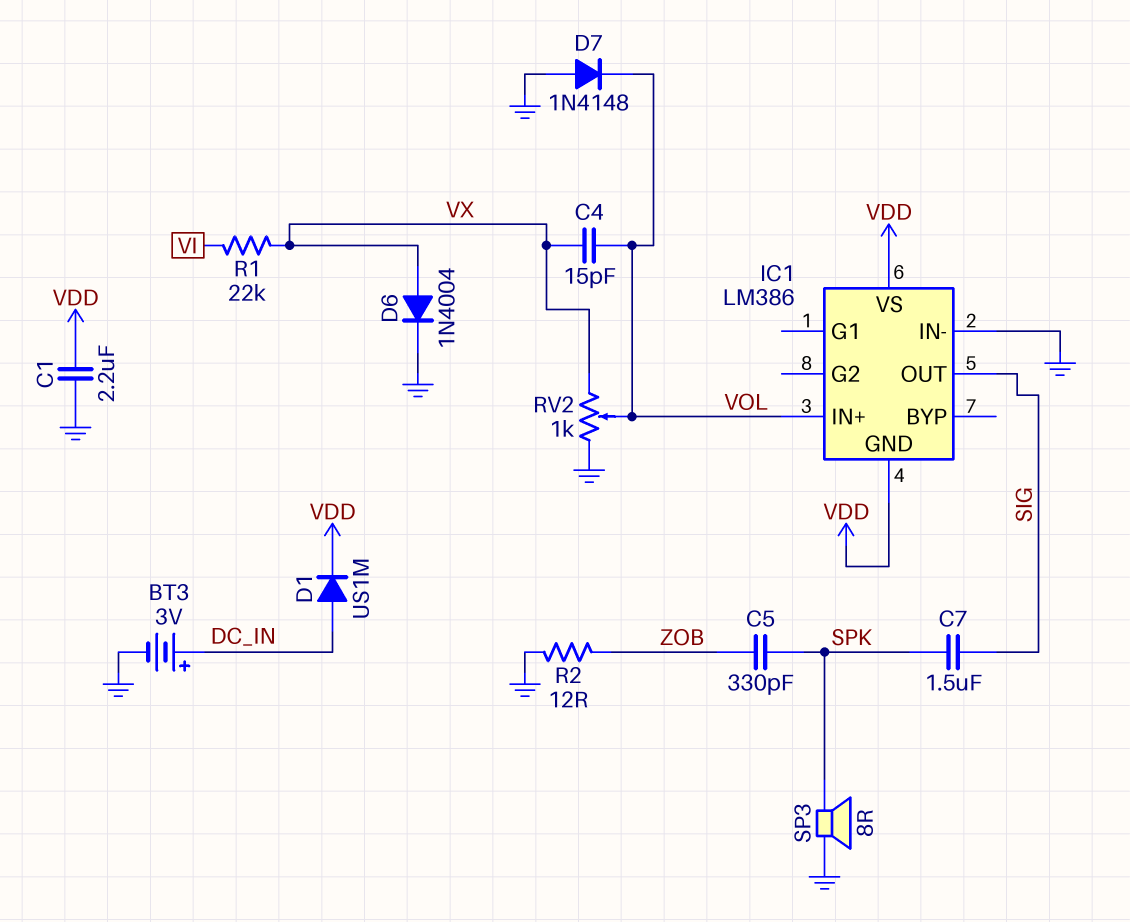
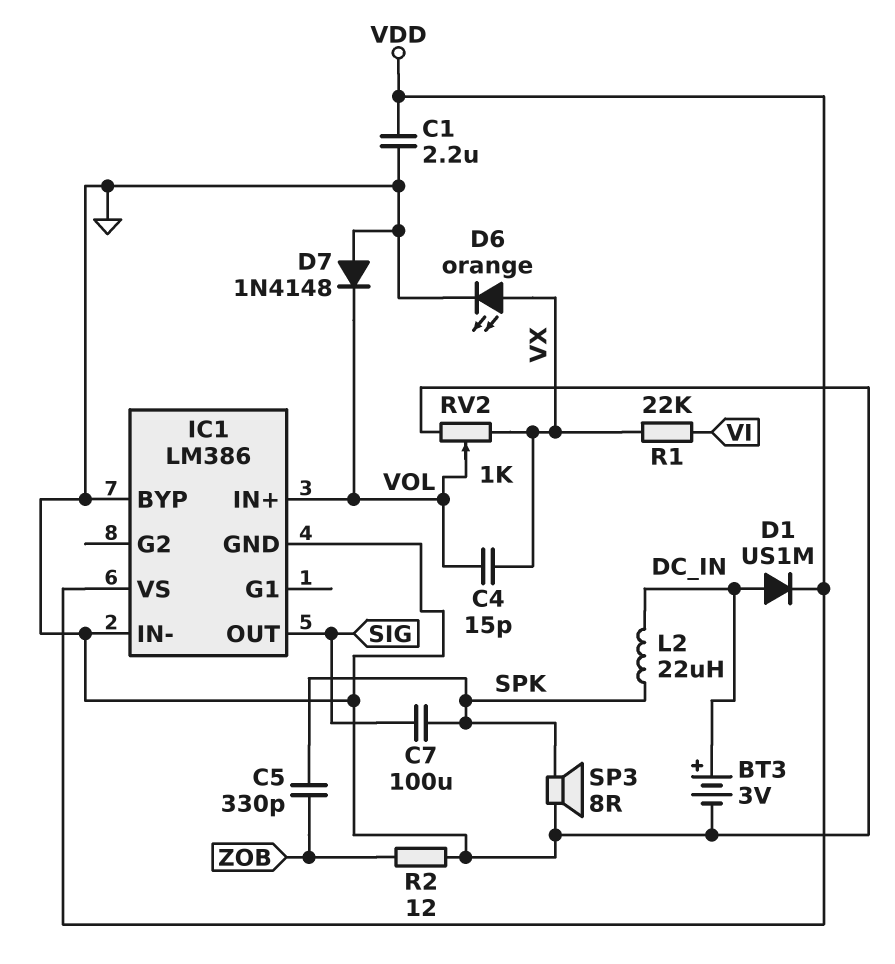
C7: 1.5uF (SIG, SPK) -> 100uF (SIG, SPK)
D6: diode 1N4004 (A VX, K GND) -> LED orange (A VX, K GND)
IC1 pin BYP: none -> GND
IC1 pin GND: VDD -> GND
L2: none -> 22uH (DC_IN, SPK)

